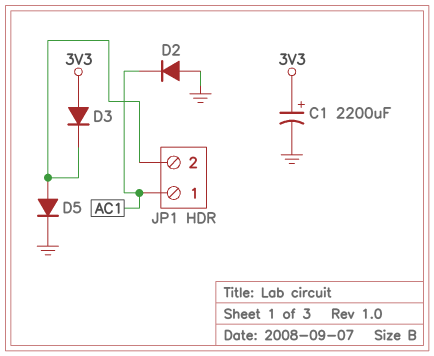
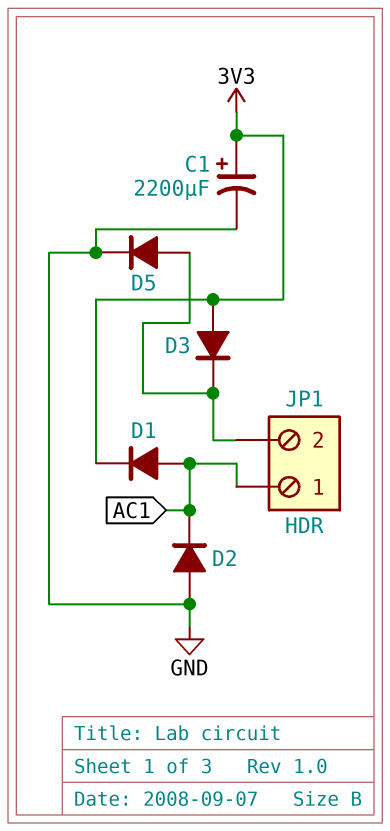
D1: none -> diode (A AC1, K 3V3)

